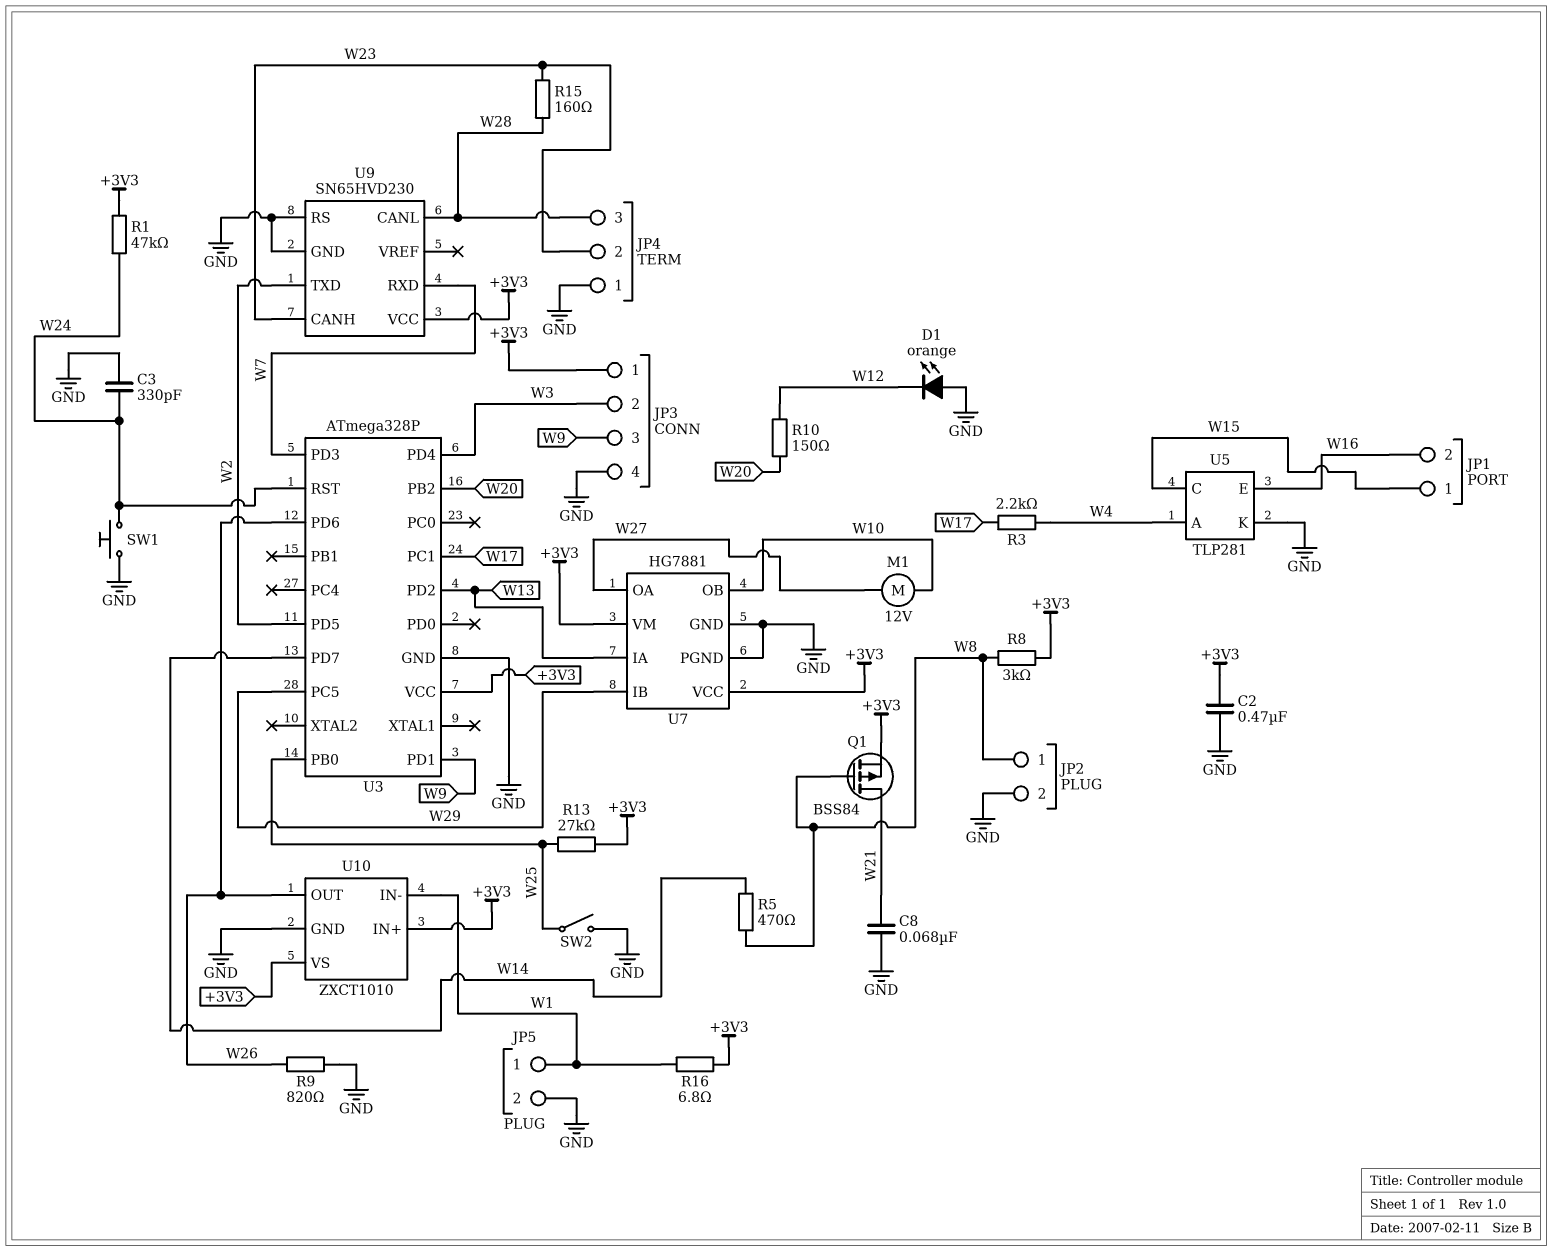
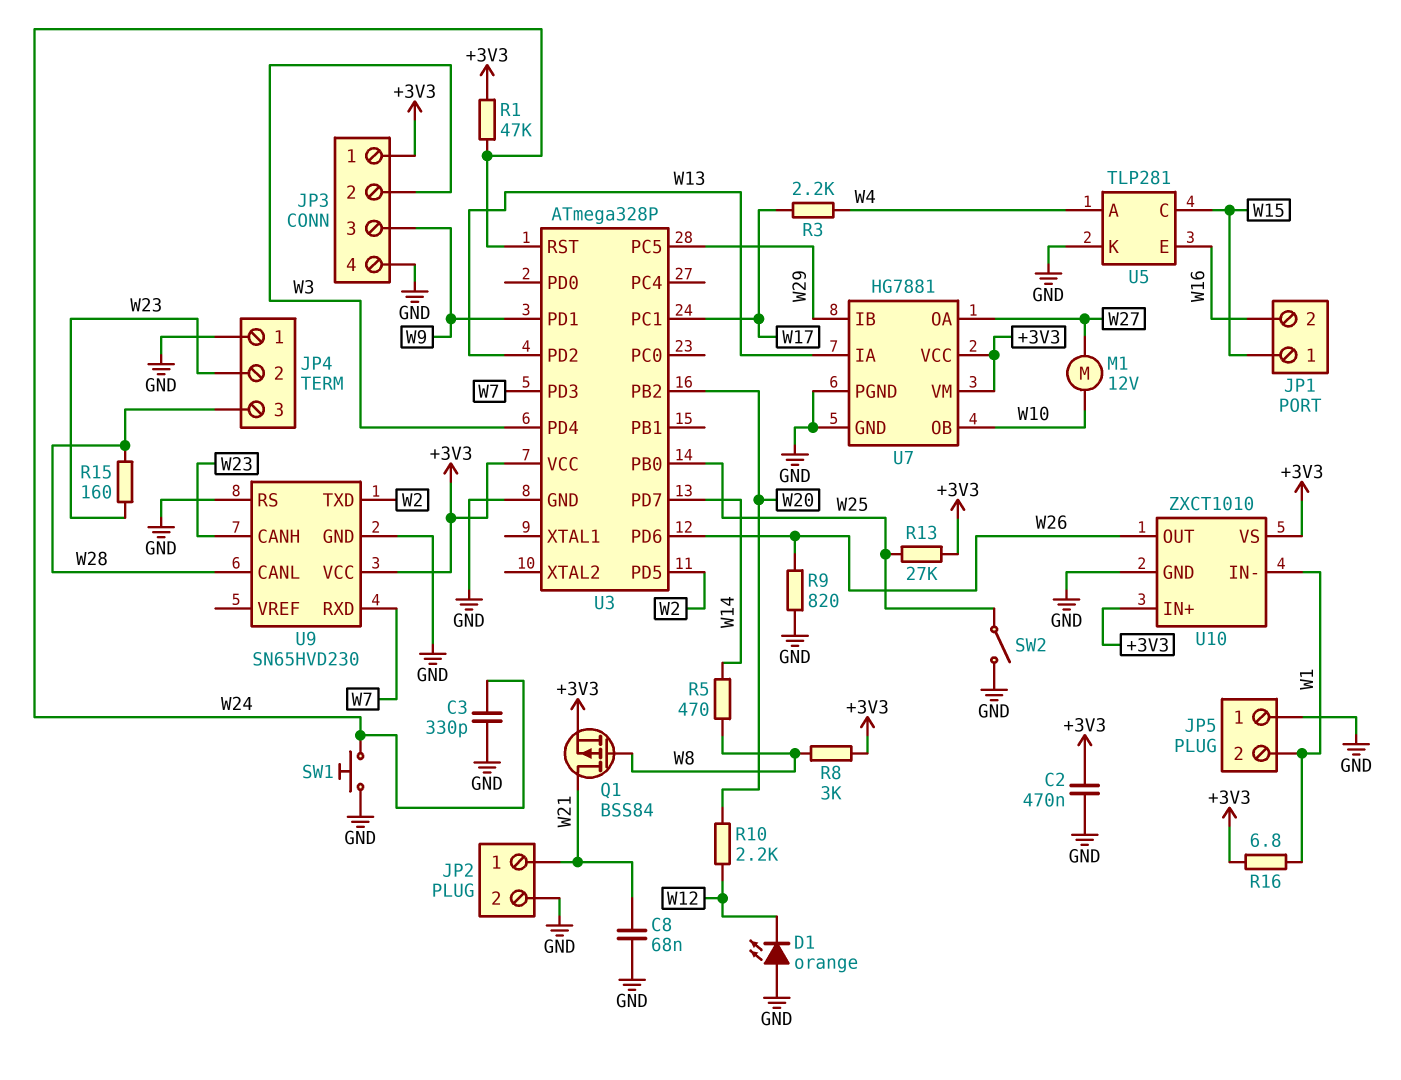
JP2 pin 1: W8 -> W21
JP5 pin 1: W1 -> GND
JP5 pin 2: GND -> W1
R10: 150 (W12, W20) -> 2.2k (W12, W20)

